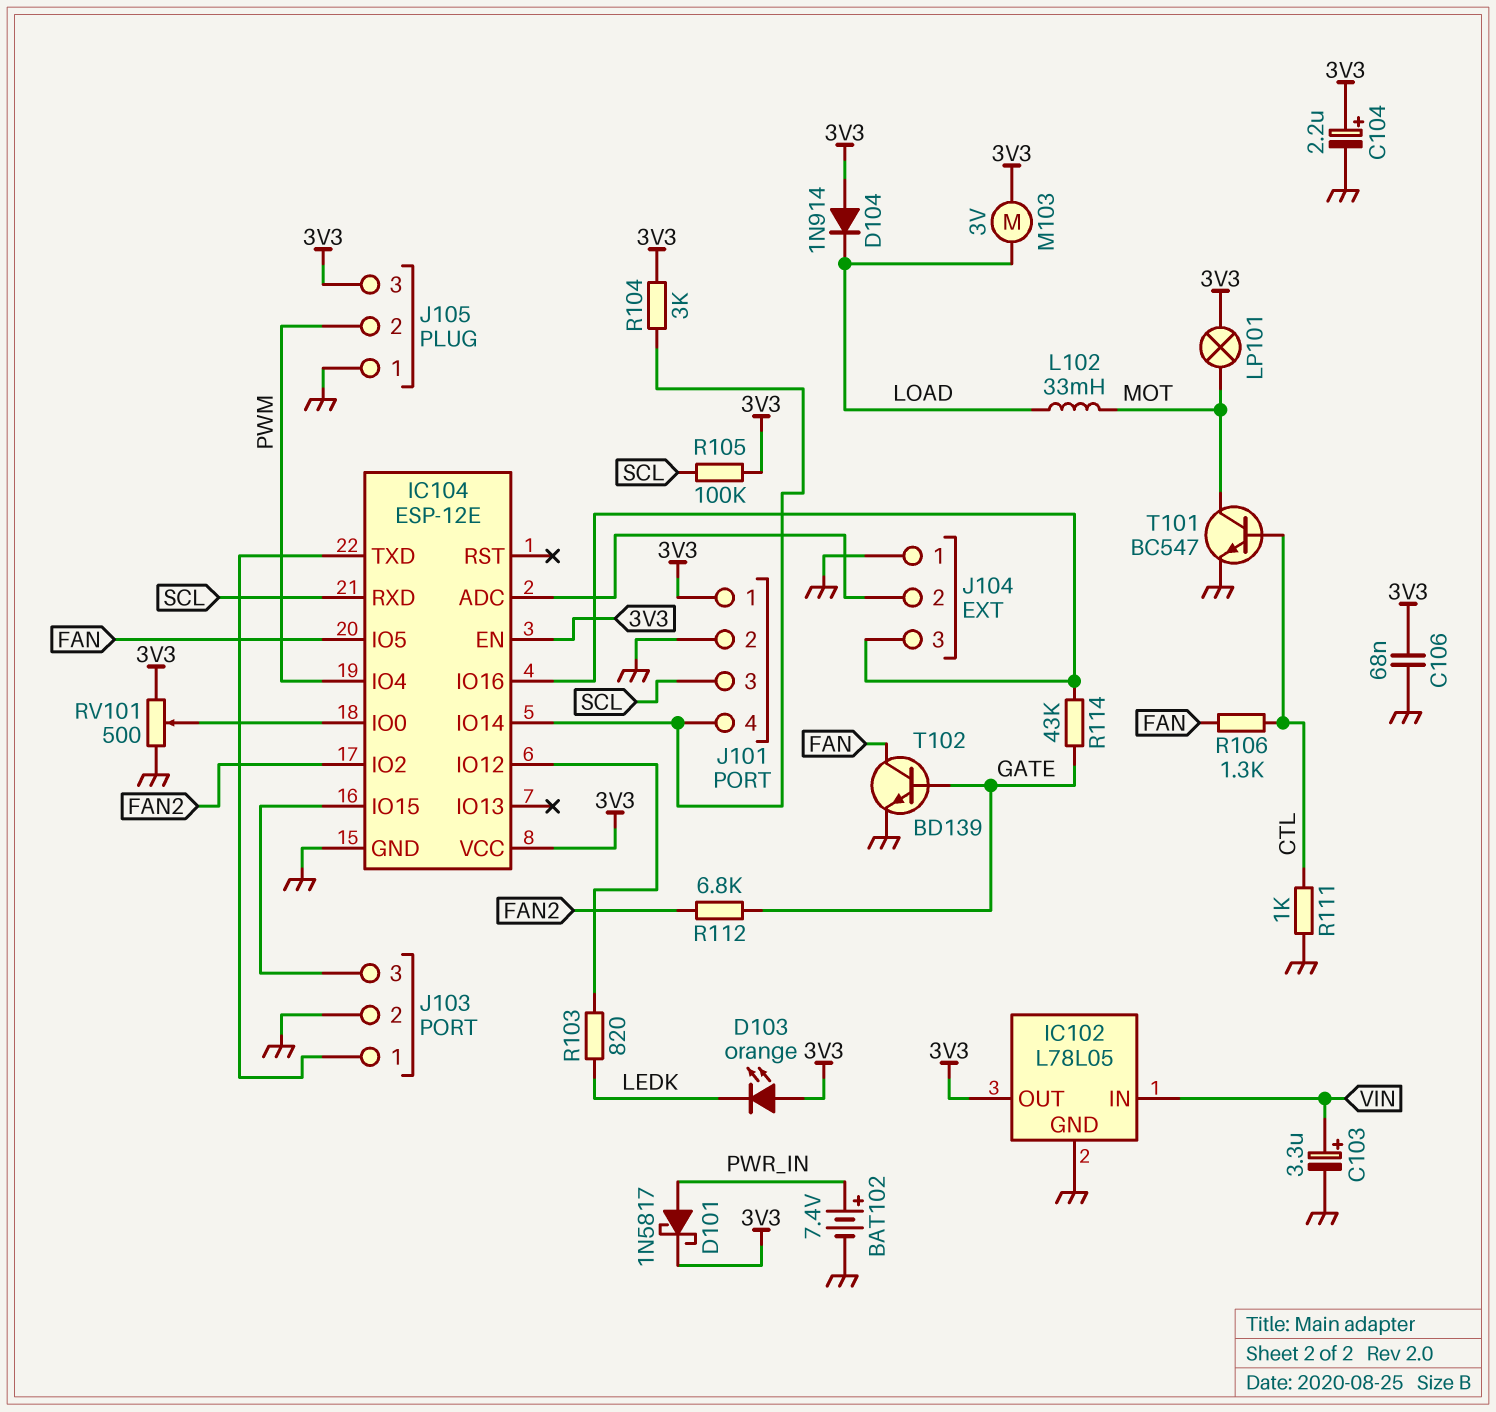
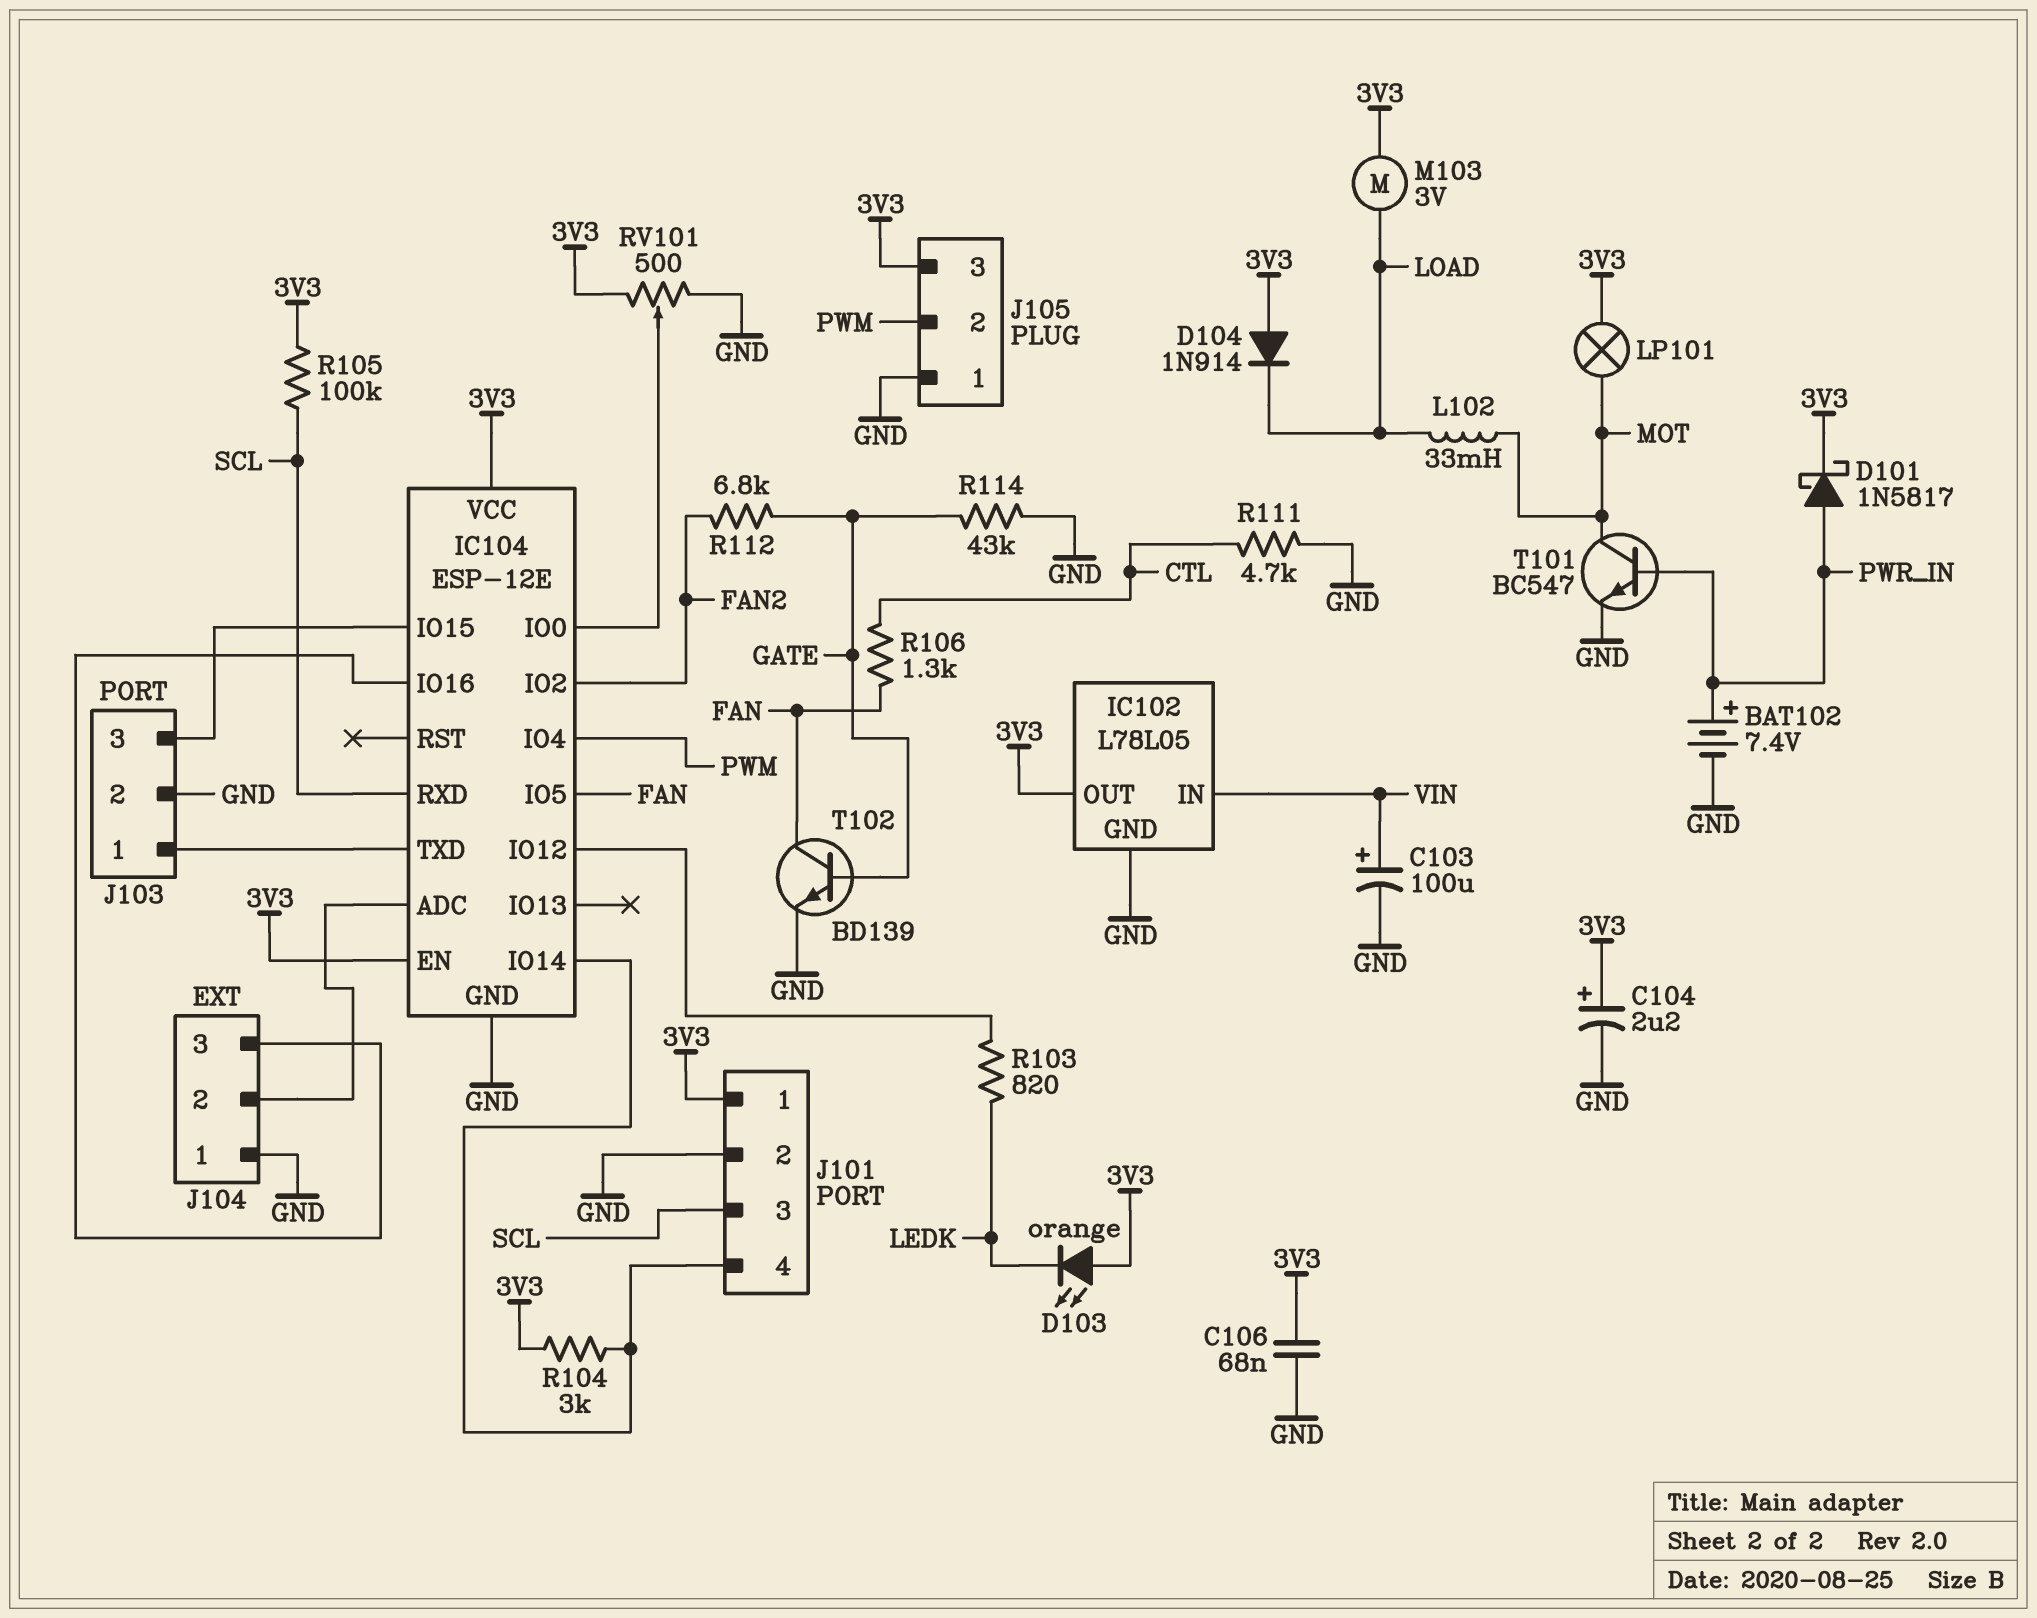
C103: 3.3uF (plus VIN, minus GND) -> 100uF (plus VIN, minus GND)
R111: 1k (CTL, GND) -> 4.7k (CTL, GND)
R114: 43k (GATE, IC104/IO16) -> 43k (GATE, GND)
T101: NPN BC547 (B CTL, C MOT, E GND) -> NPN BC547 (B PWR_IN, C MOT, E GND)

